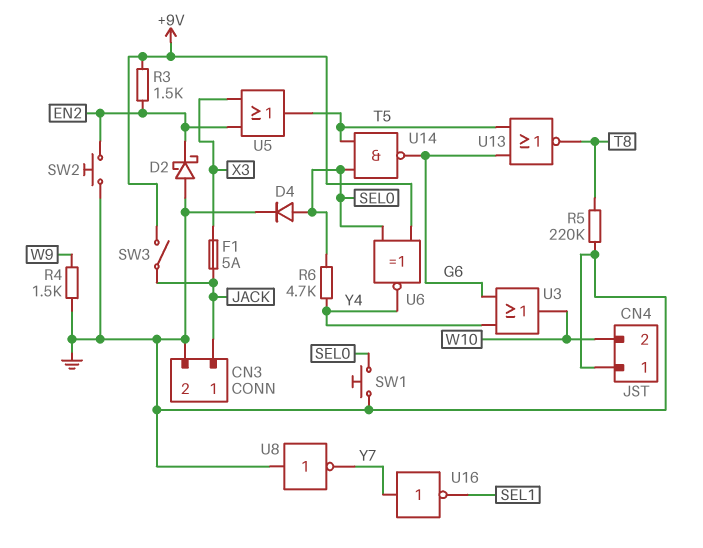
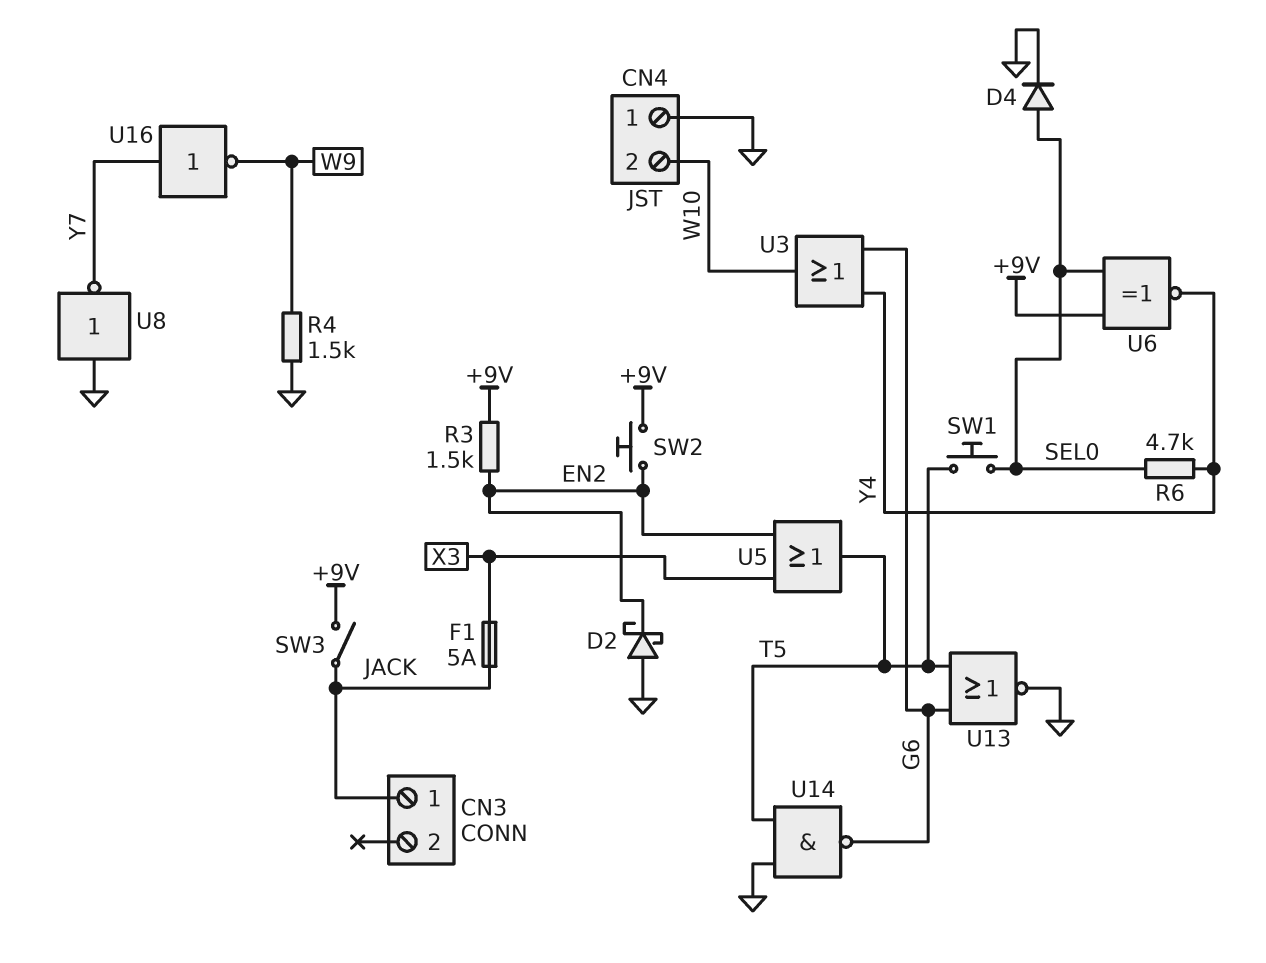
CN3 pin 2: GND -> none
R5: 220k (GND, T8) -> none
SW1: button (GND, SEL0) -> button (SEL0, T5)
SW2: button (EN2, GND) -> button (+9V, EN2)
U13: NOR (in G6, in T5, out T8) -> NOR (in G6, in T5, out GND)
U14: NAND (in SEL0, in T5, out G6) -> NAND (in GND, in T5, out G6)
U16: NOT (in Y7, out SEL1) -> NOT (in Y7, out W9)

